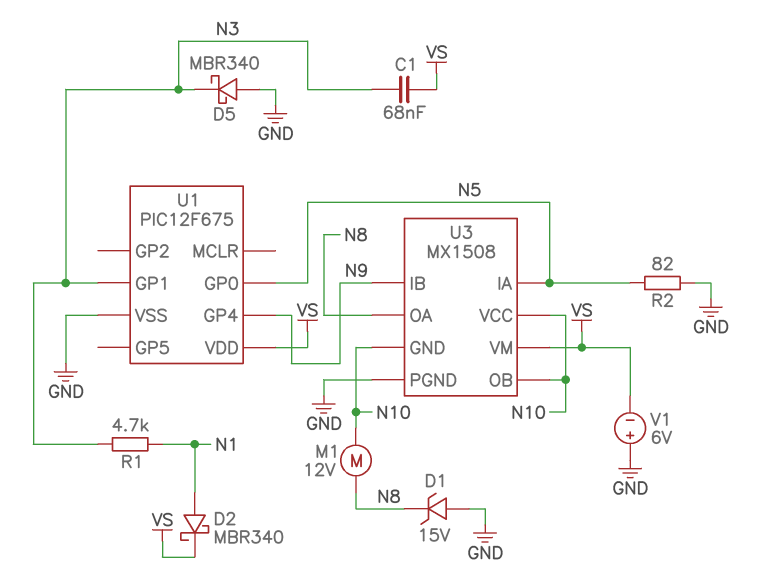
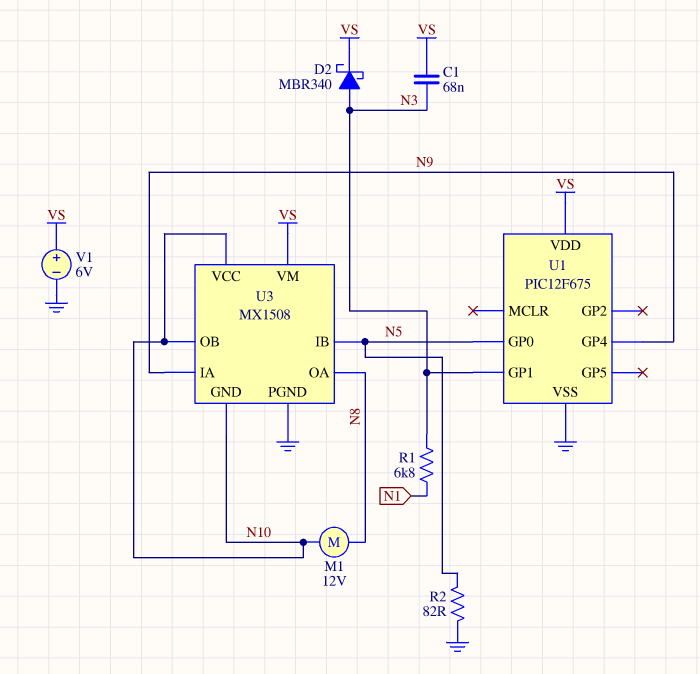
D1: zener 15V (A GND, K N8) -> none
D2: schottky MBR340 (A N1, K VS) -> schottky MBR340 (A N3, K VS)
D5: schottky MBR340 (A GND, K N3) -> none
R1: 4.7k (N1, N3) -> 6.8k (N1, N3)
U3 pin IA: N5 -> N9
U3 pin IB: N9 -> N5
V1: 6V (plus GND, minus VS) -> 6V (plus VS, minus GND)

